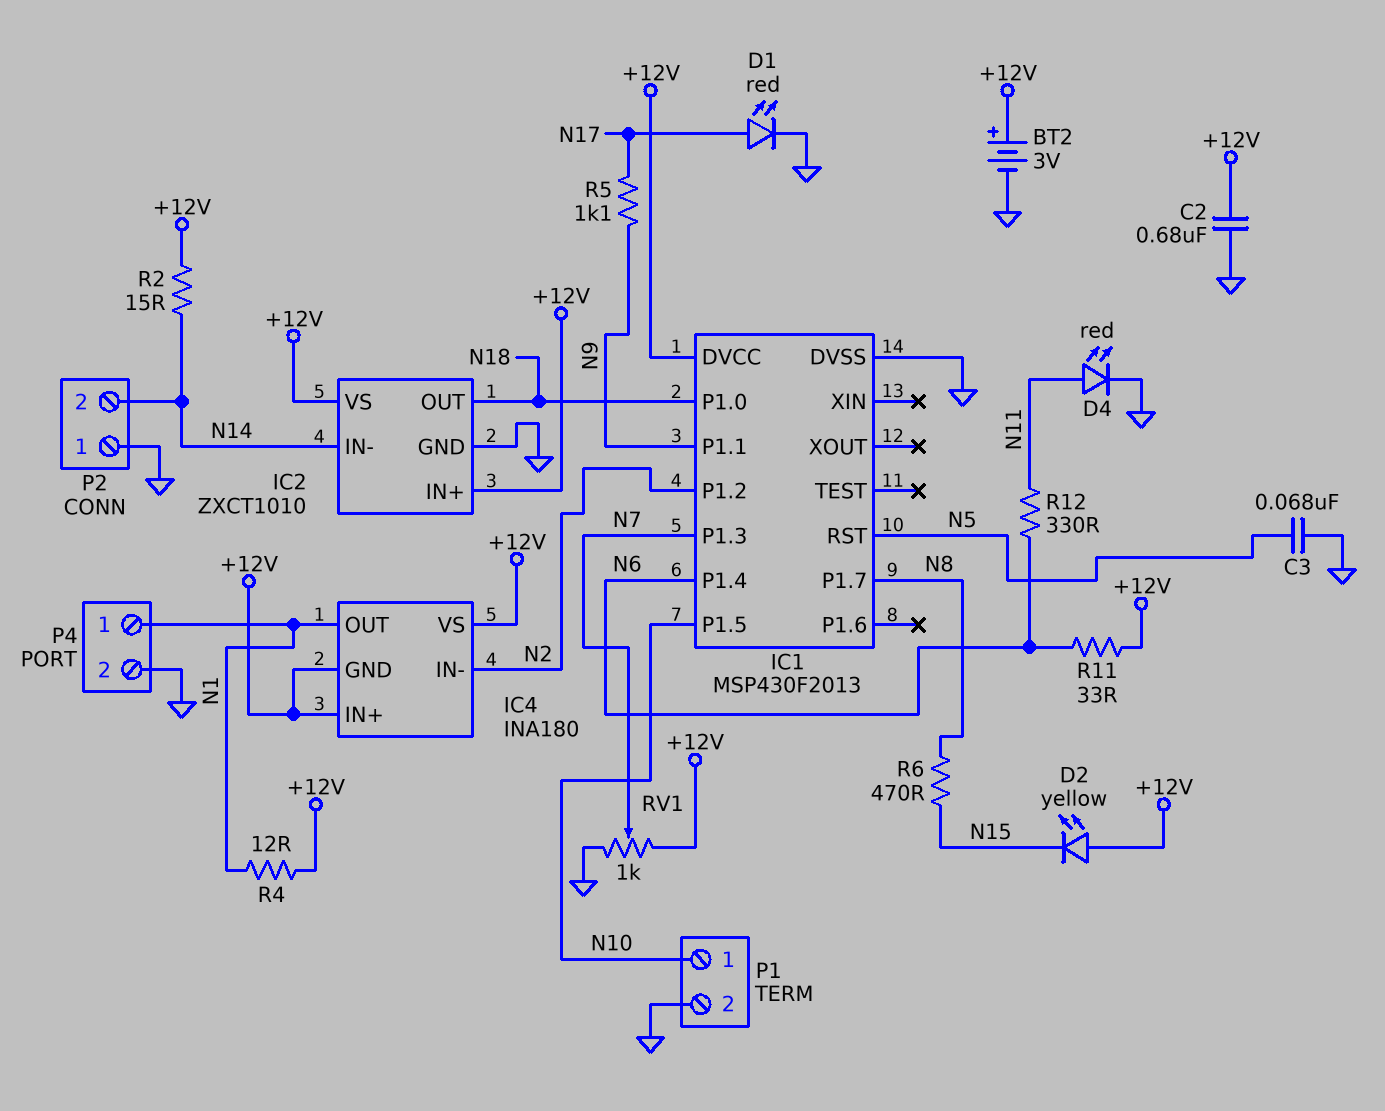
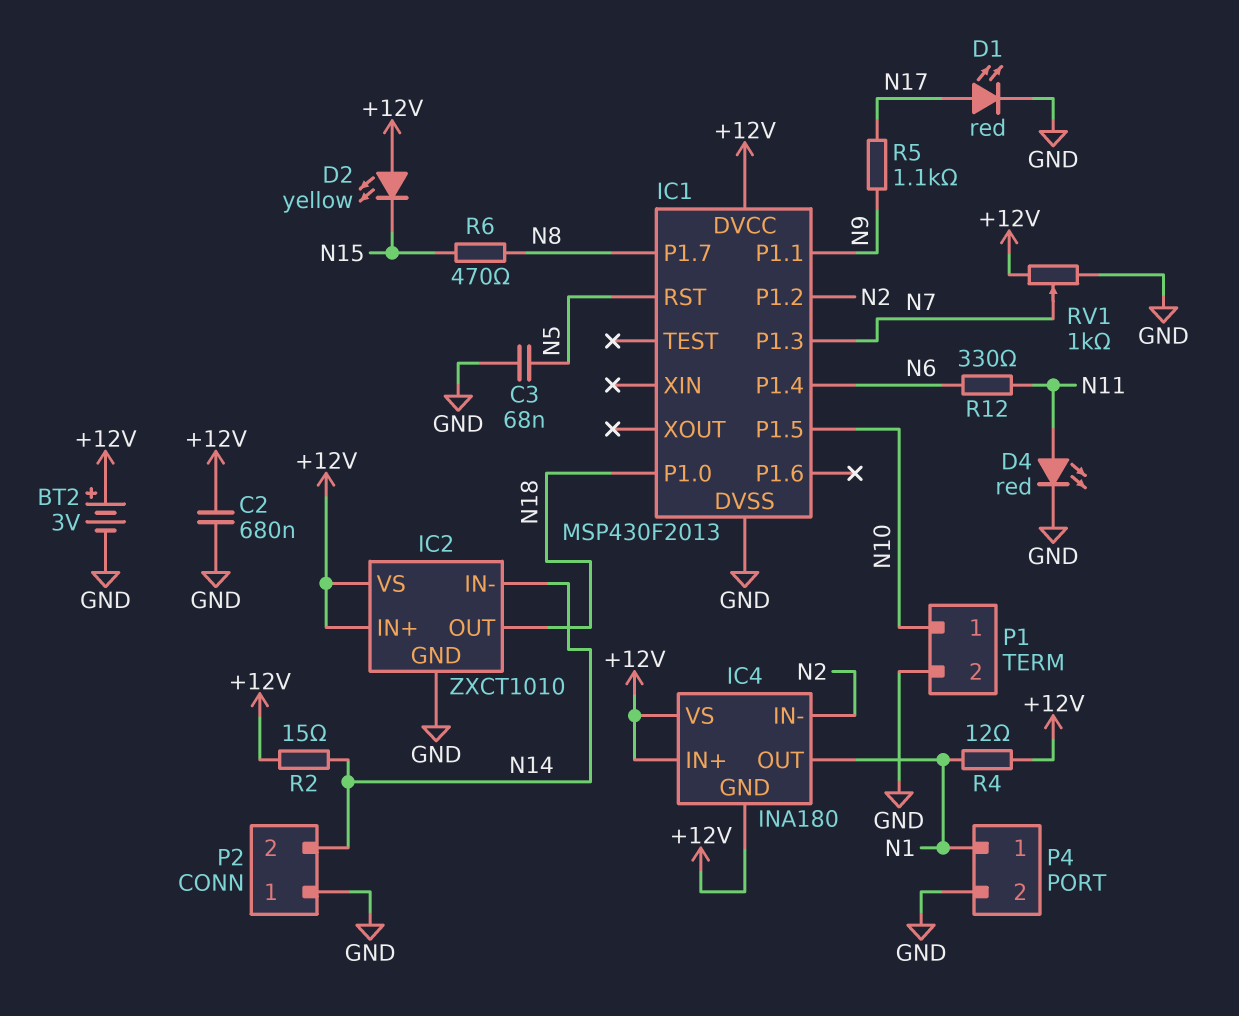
R11: 33 (+12V, N6) -> none

